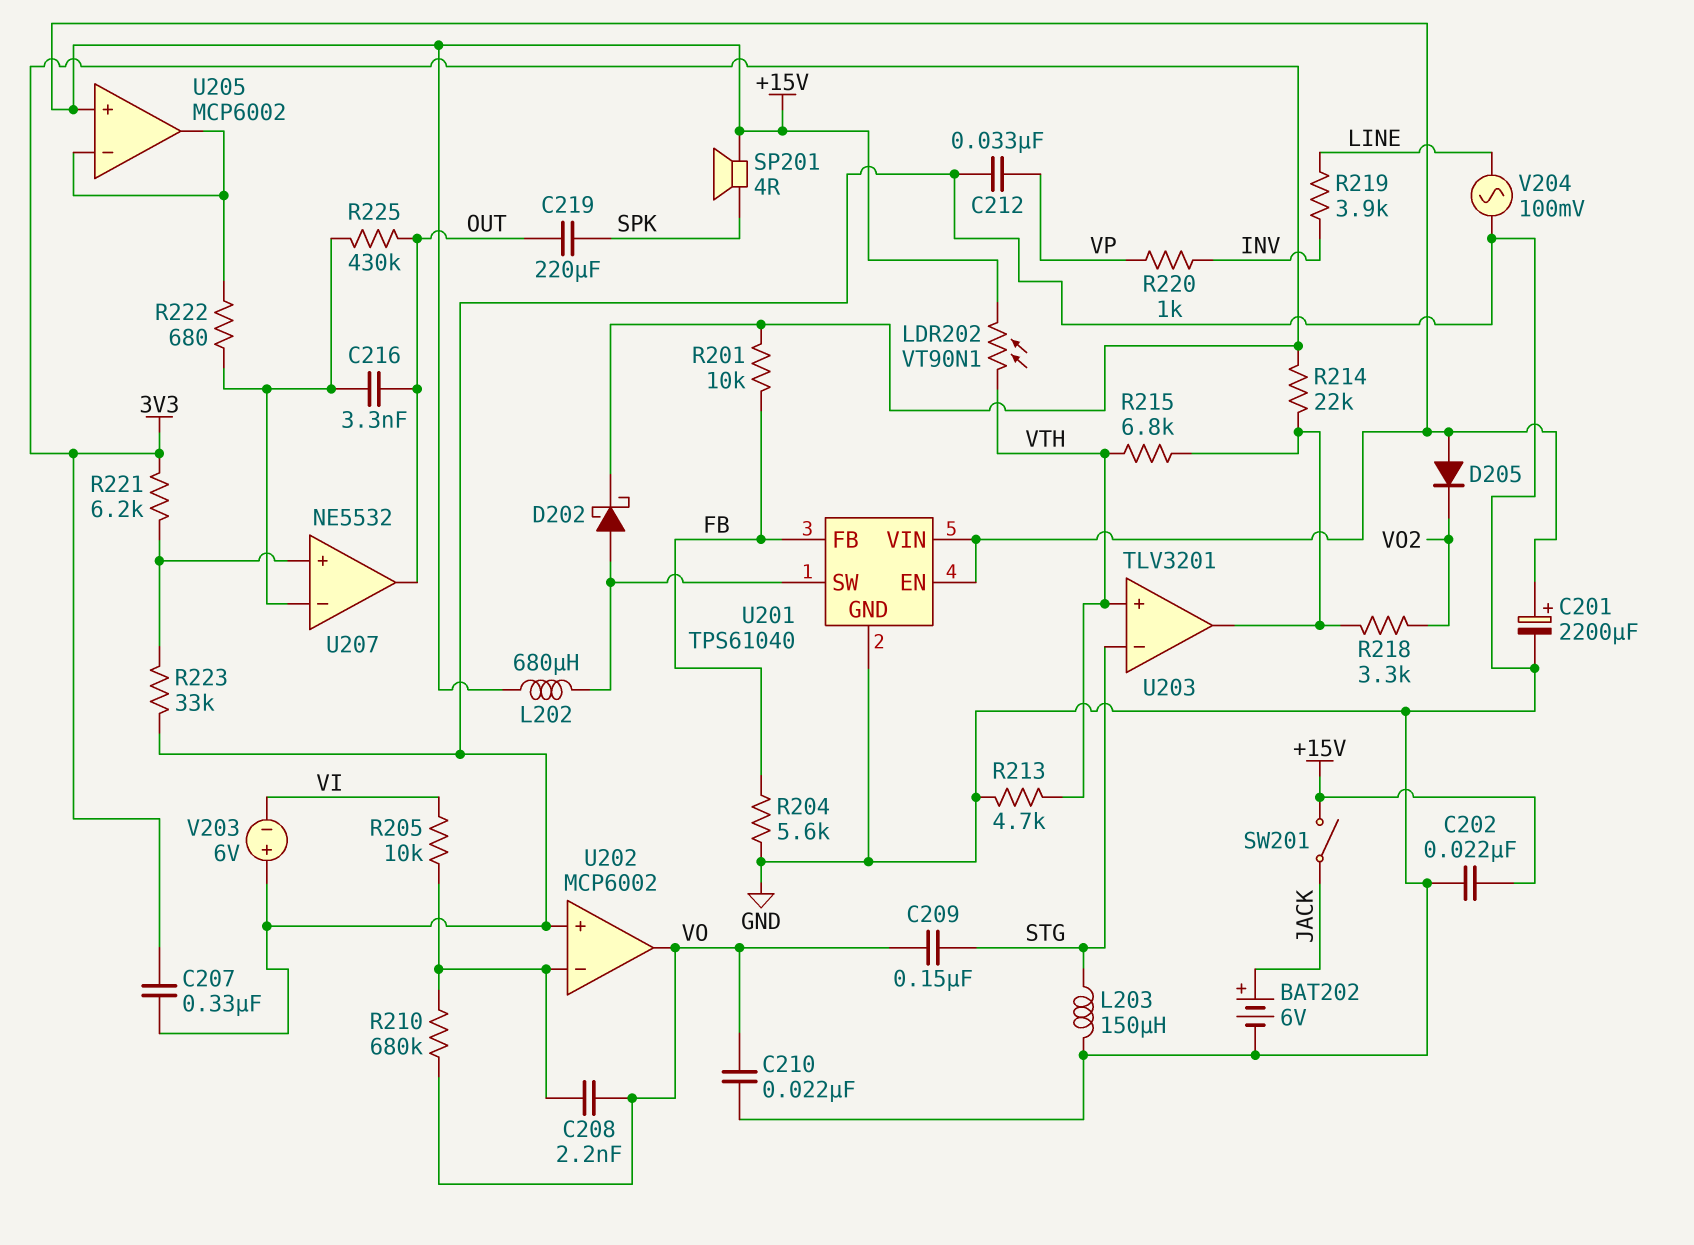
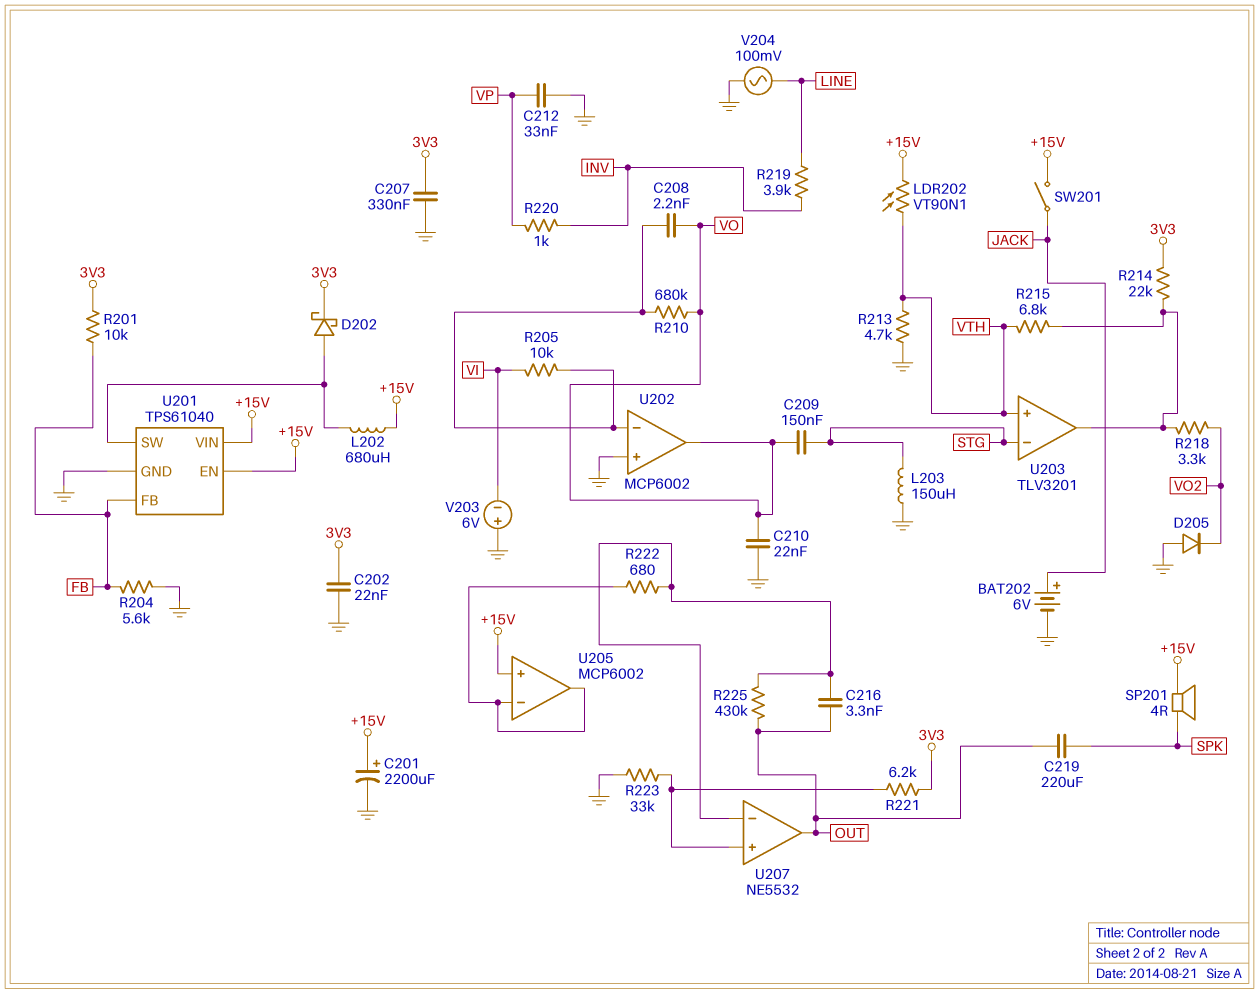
C202: 22nF (+15V, GND) -> 22nF (3V3, GND)
D205: diode (A +15V, K VO2) -> diode (A GND, K VO2)

